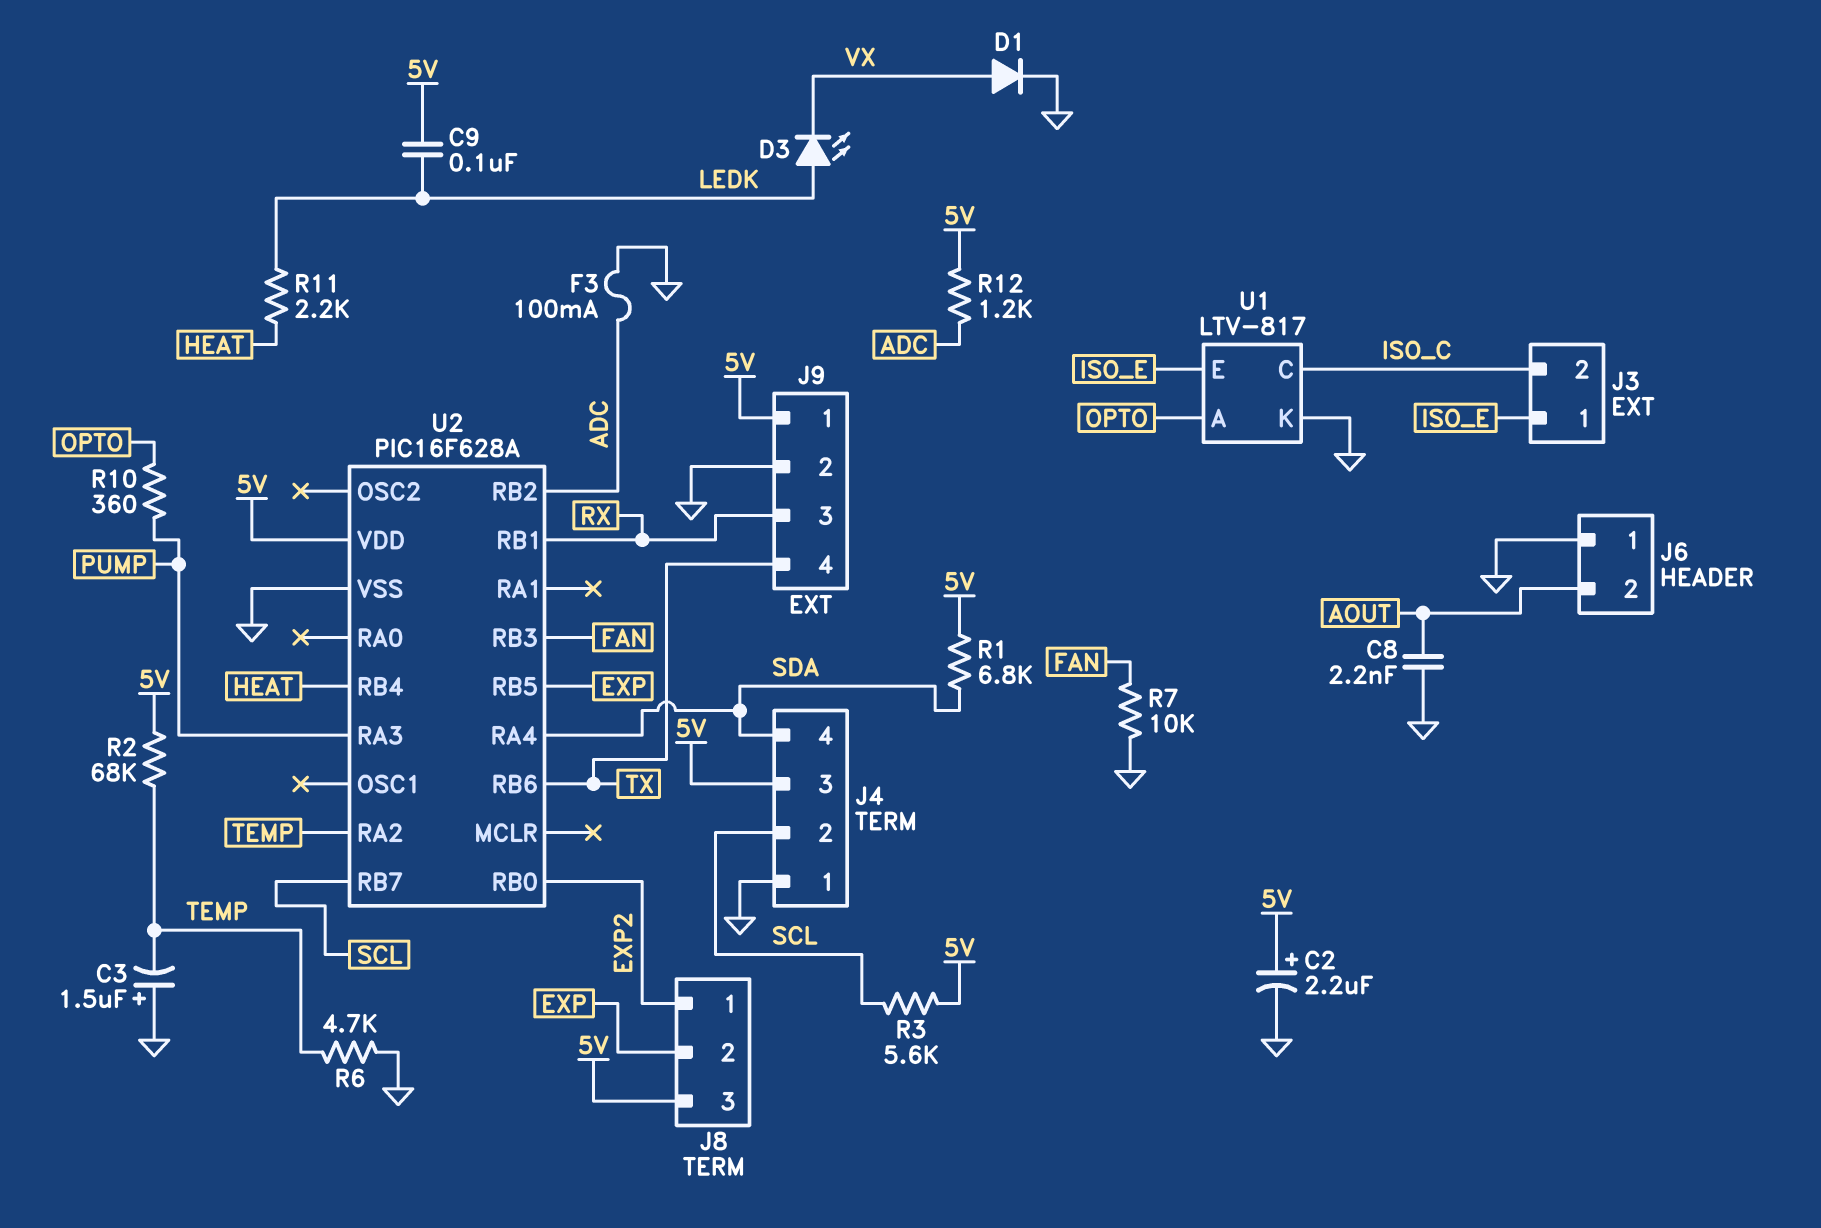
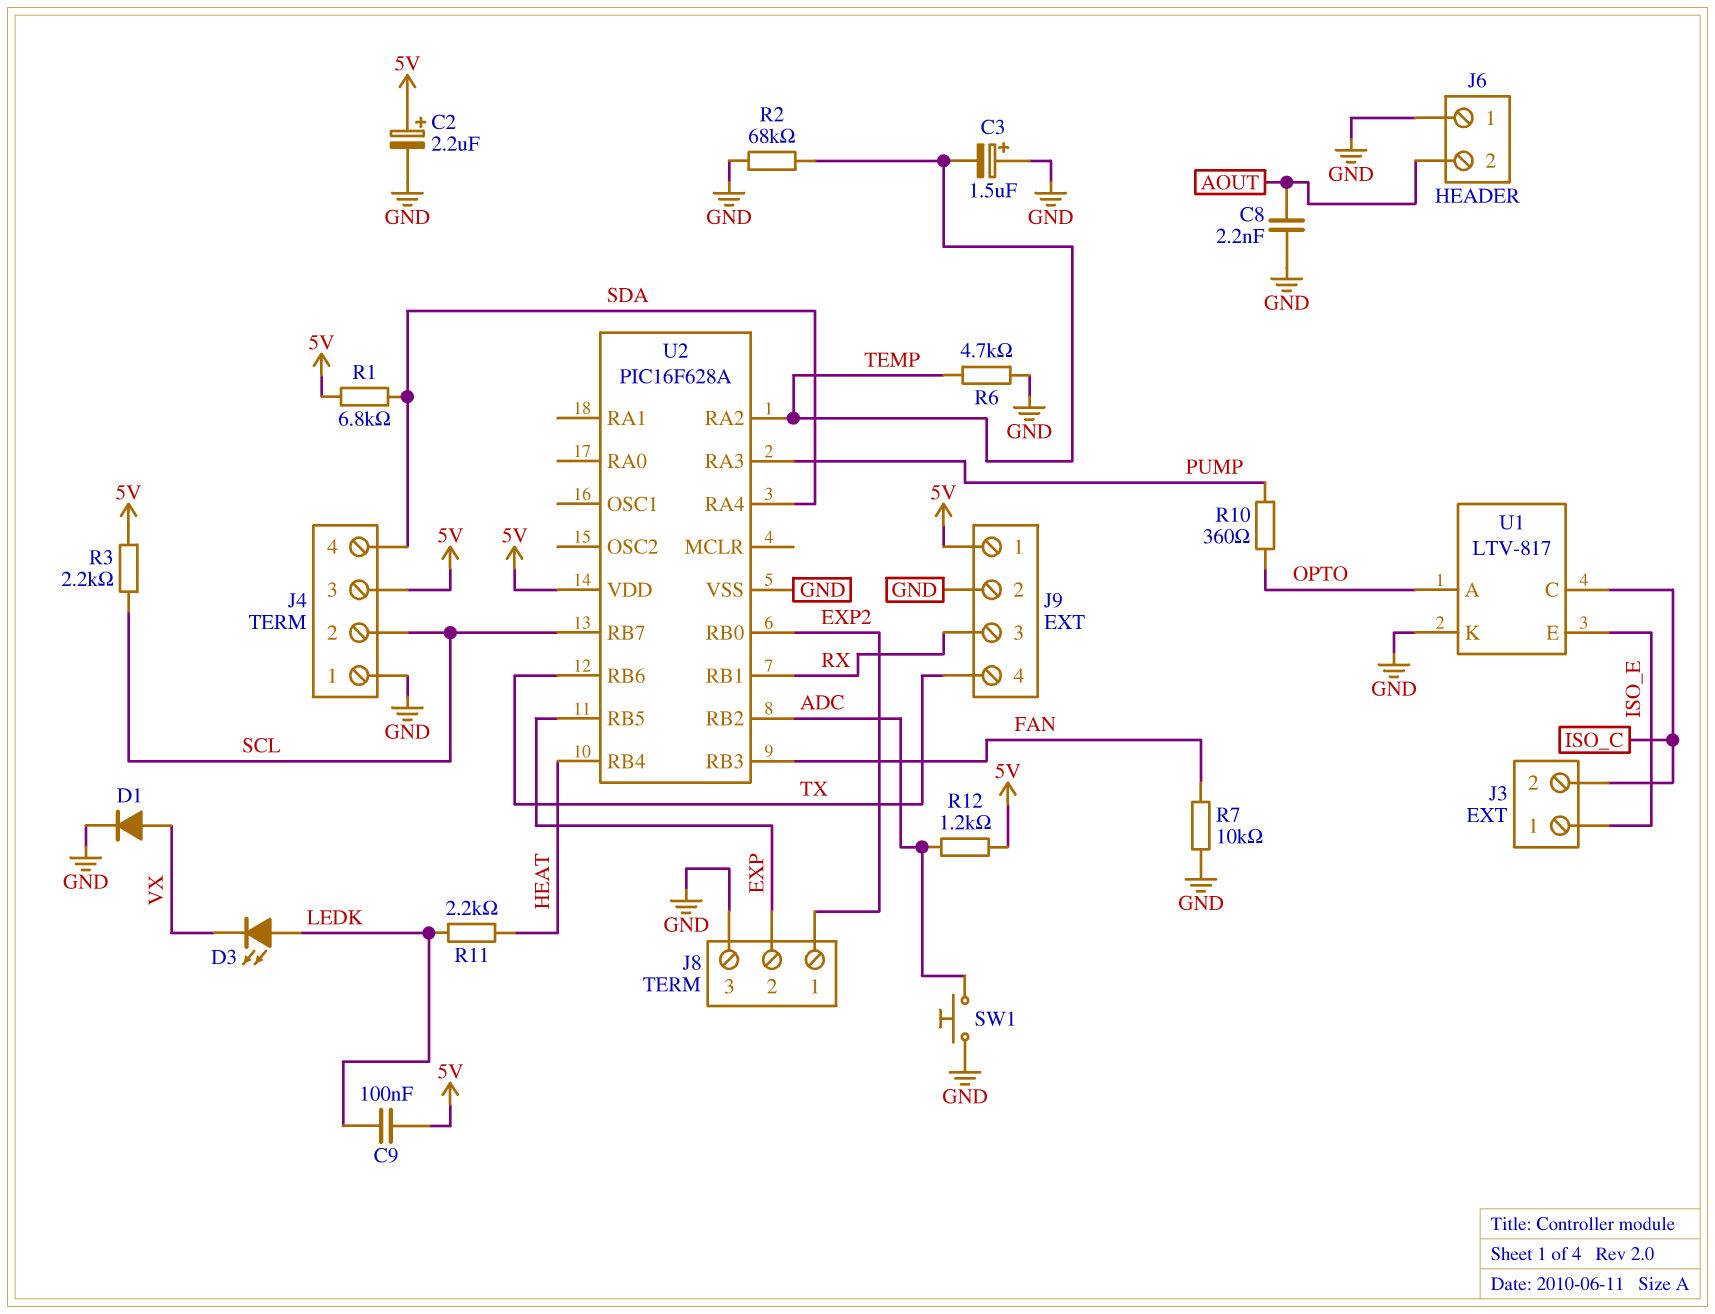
F3: 100mA (ADC, GND) -> none
J8 pin 3: 5V -> GND
R2: 68k (5V, TEMP) -> 68k (GND, TEMP)
R3: 5.6k (5V, SCL) -> 2.2k (5V, SCL)
SW1: none -> button (ADC, GND)

